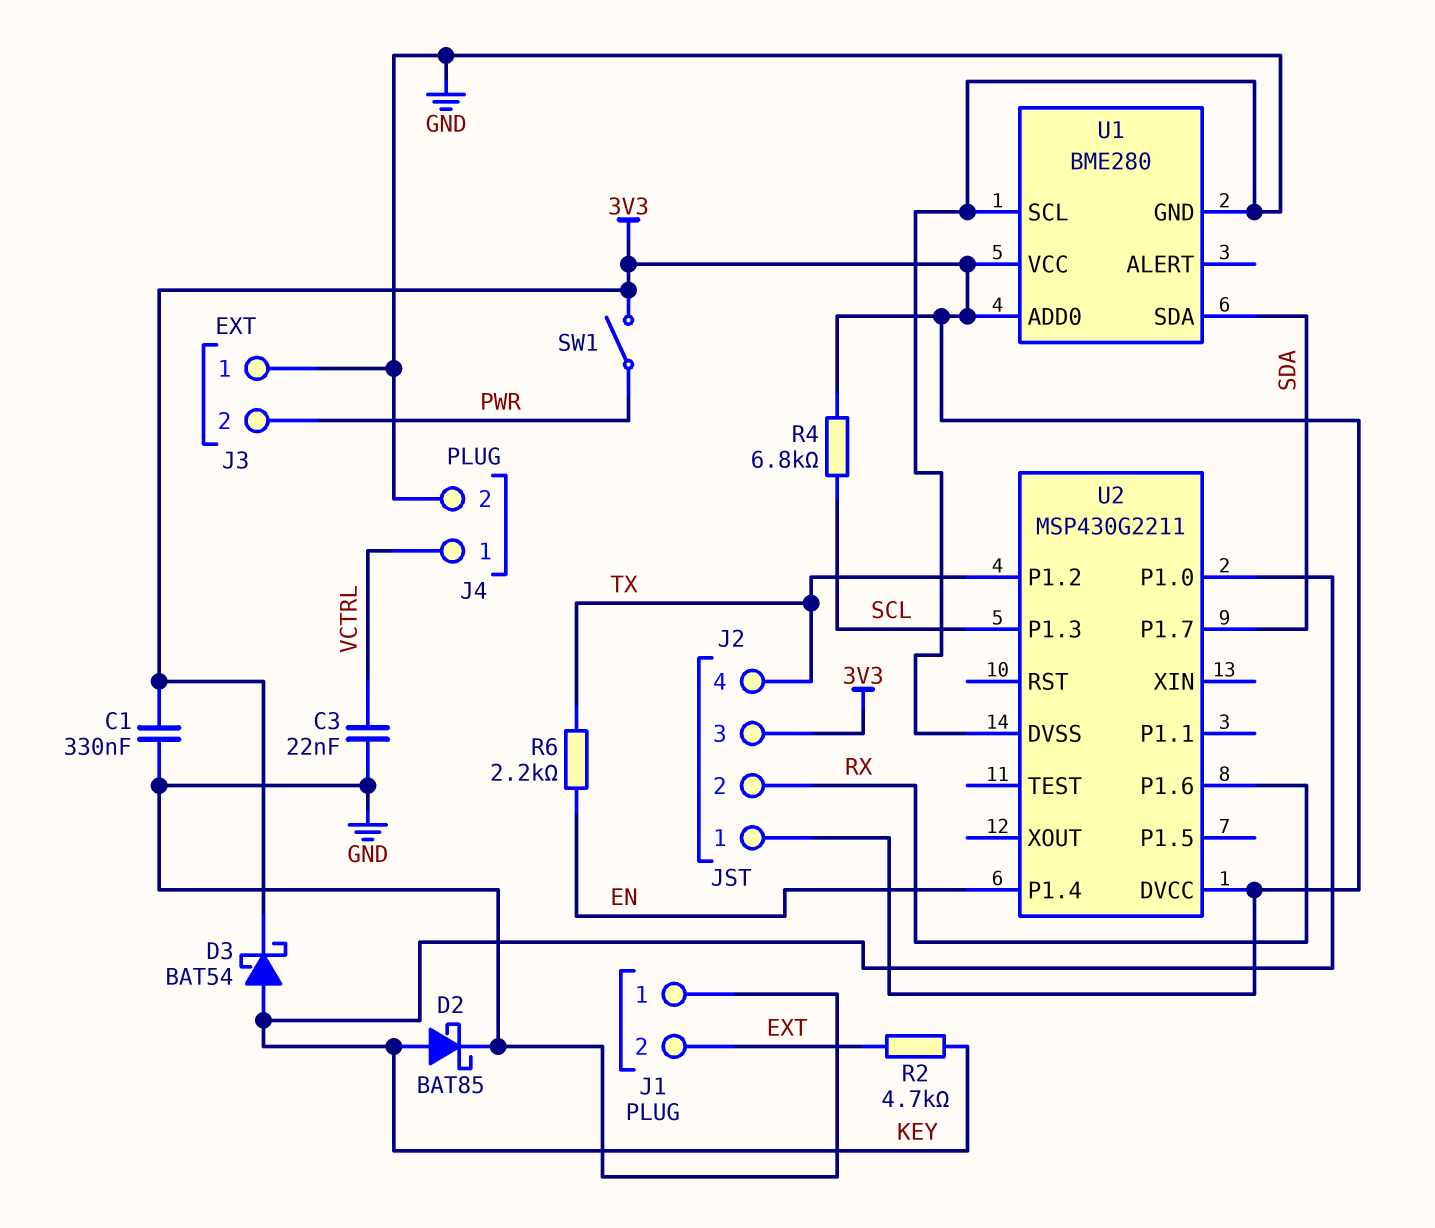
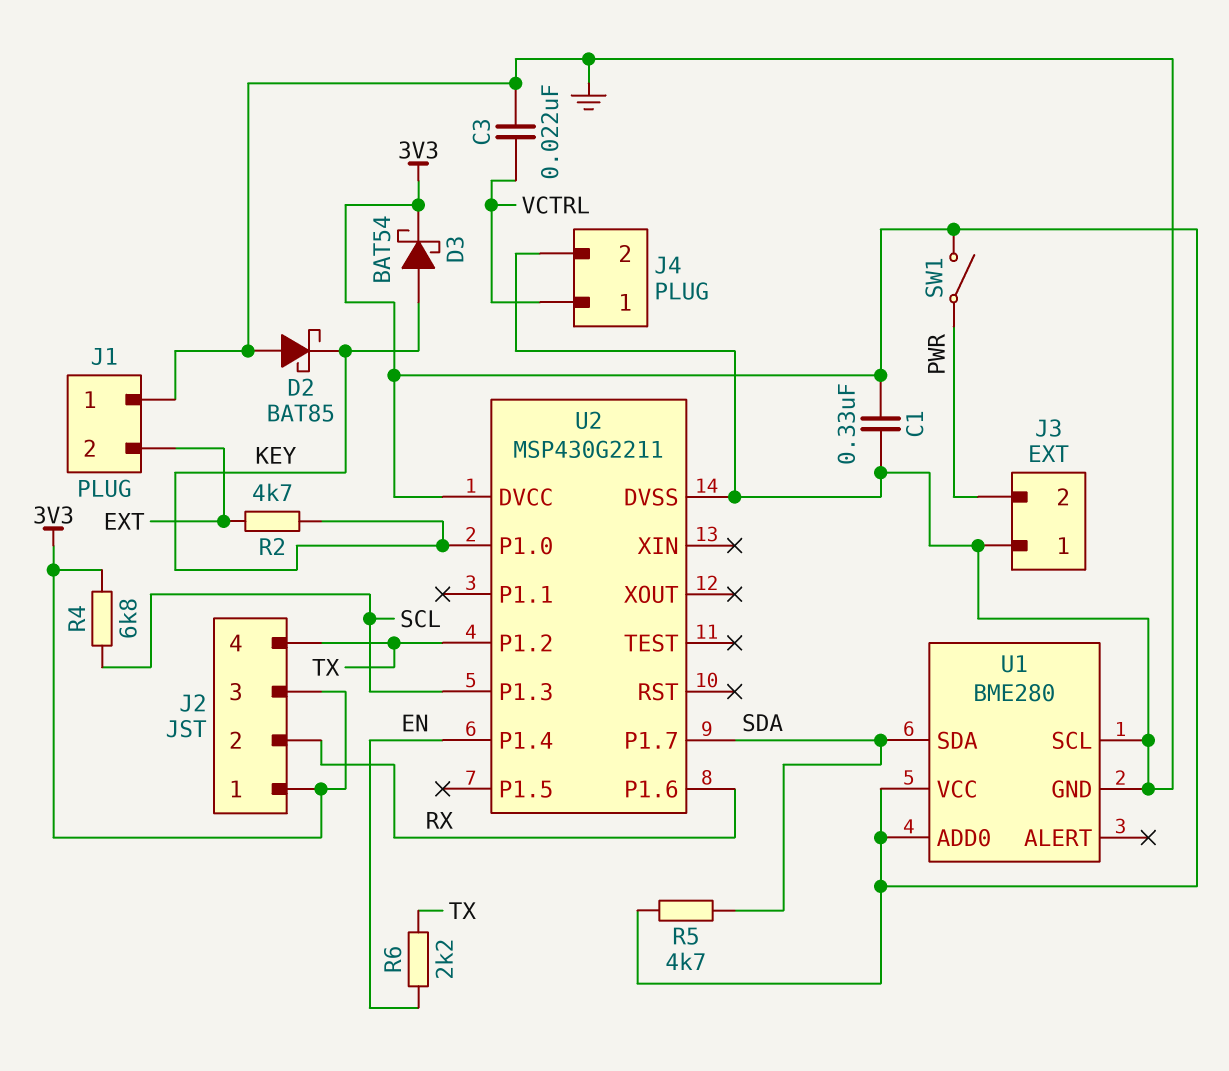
D2: schottky BAT85 (A KEY, K GND) -> schottky BAT85 (A GND, K KEY)
R5: none -> 4.7k (3V3, SDA)

